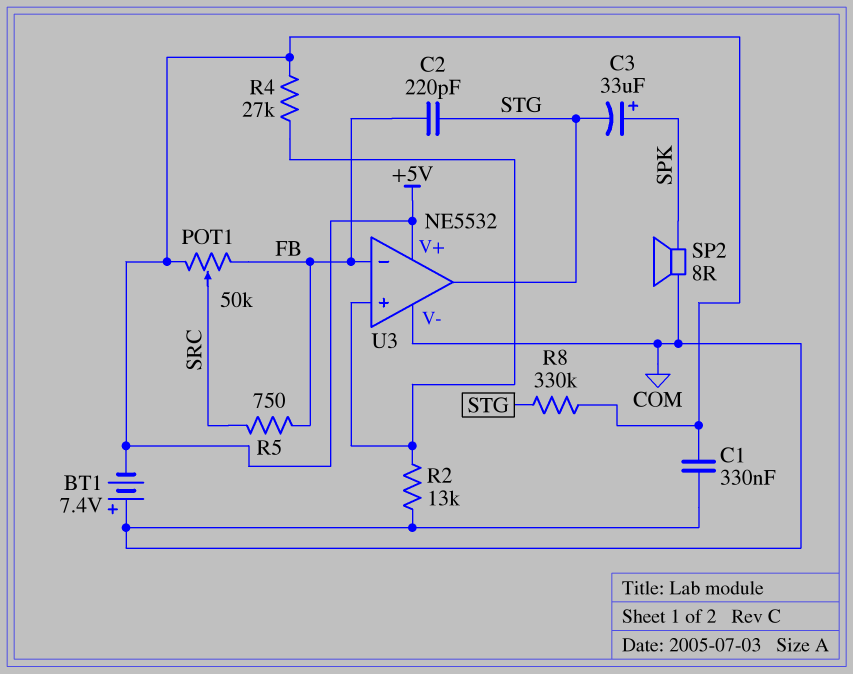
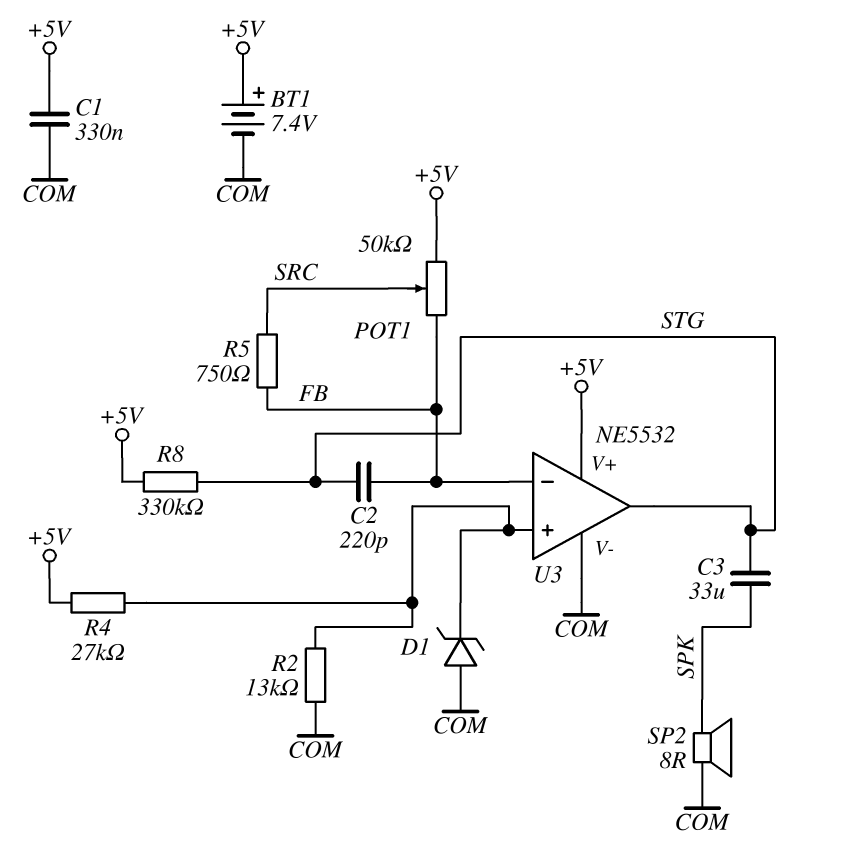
BT1: 7.4V (plus COM, minus +5V) -> 7.4V (plus +5V, minus COM)
C3: 33uF (plus SPK, minus STG) -> 33uF (SPK, STG)
D1: none -> zener (A COM, K U3/in+)

